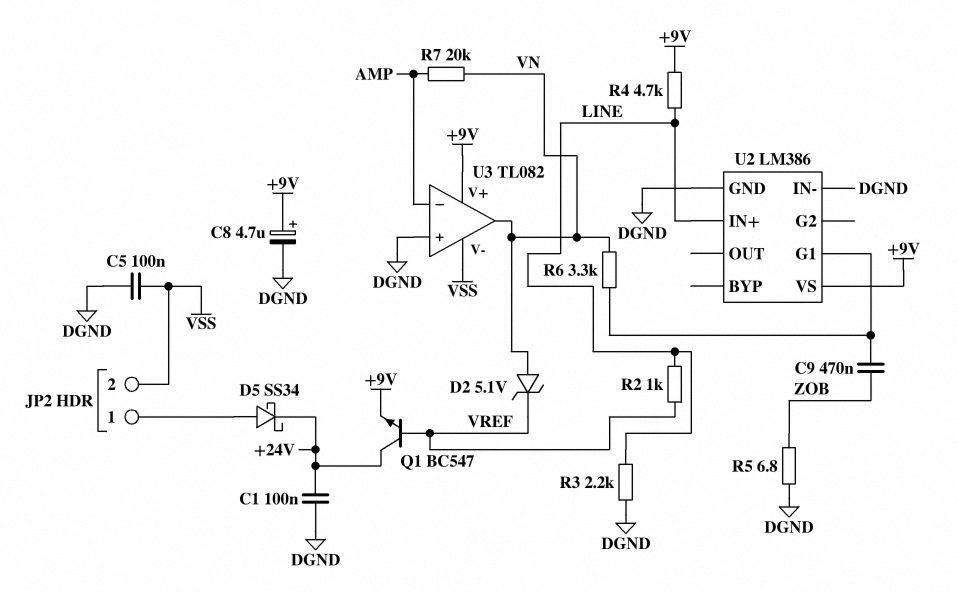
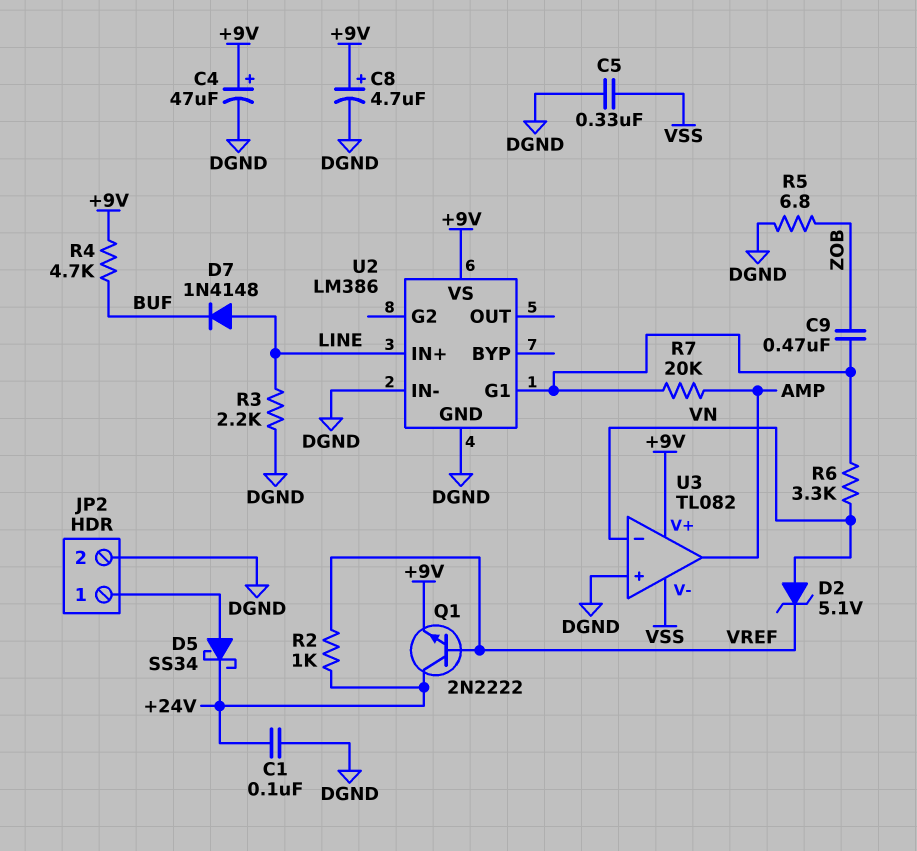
C4: none -> 47uF (plus +9V, minus DGND)
C5: 100nF (DGND, VSS) -> 330nF (DGND, VSS)
D7: none -> diode 1N4148 (A LINE, K BUF)
JP2 pin 2: VSS -> DGND
Q1: NPN BC547 (B VREF, C +24V, E +9V) -> NPN 2N2222 (B VREF, C +24V, E +9V)
R2: 1k (LINE, VREF) -> 1k (+24V, VREF)
R4: 4.7k (+9V, LINE) -> 4.7k (+9V, BUF)
R7: 20k (AMP, VN) -> 20k (AMP, U2/G1)
U3 pin in-: AMP -> VN
U3 pin out: VN -> AMP

